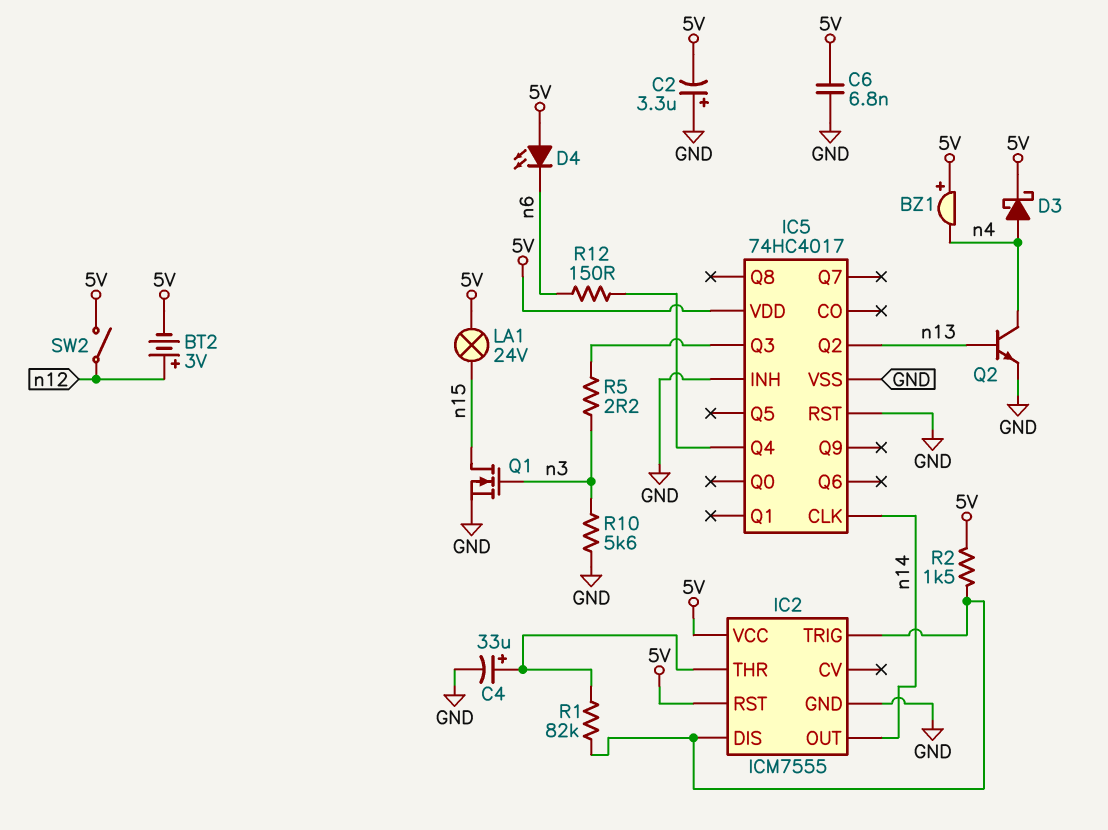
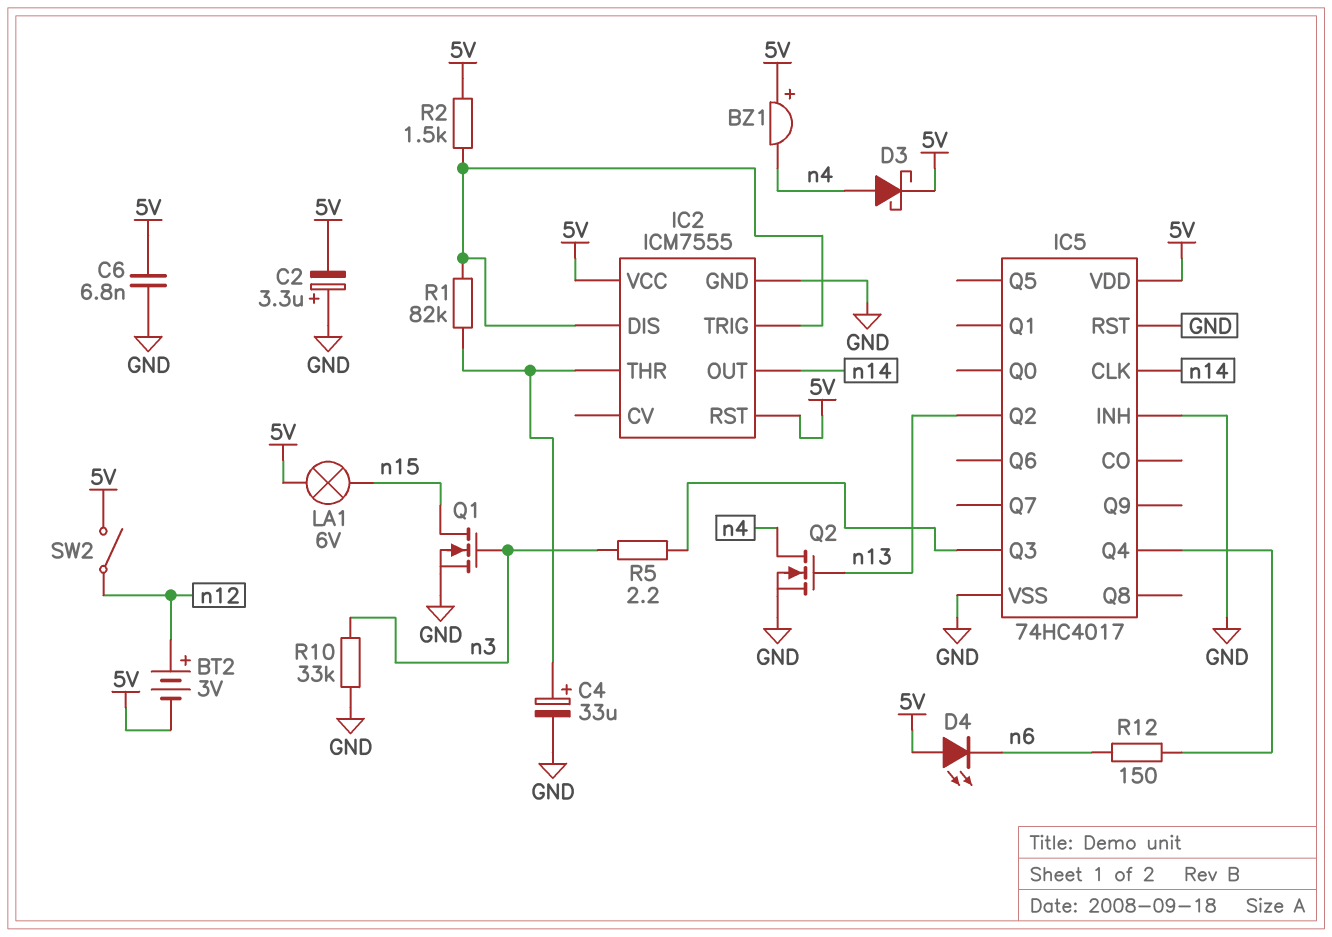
LA1: lamp 24V (5V, n15) -> lamp 6V (5V, n15)
Q2: NPN (B n13, C n4, E GND) -> NMOS (G n13, D n4, S GND)
R10: 5.6k (GND, n3) -> 33k (GND, n3)

